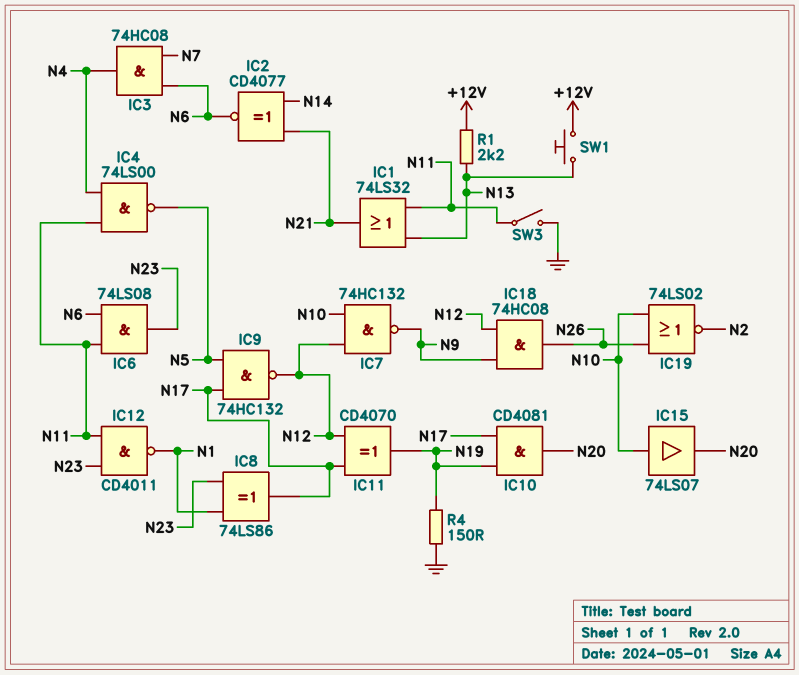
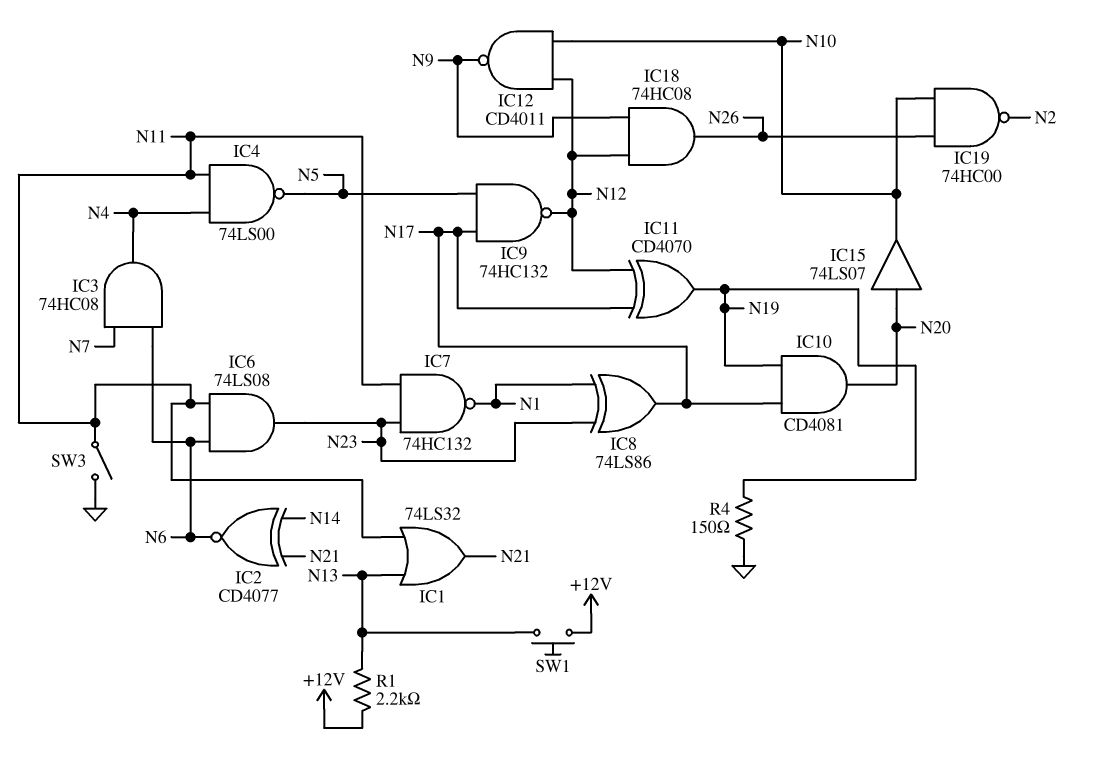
IC7: NAND 74HC132 (in N10, in N12, out N9) -> NAND 74HC132 (in N11, in N23, out N1)
IC12: NAND CD4011 (in N11, in N23, out N1) -> NAND CD4011 (in N10, in N12, out N9)
IC15: buffer 74LS07 (in N10, out N20) -> buffer 74LS07 (in N20, out N10)
IC19: NOR 74LS02 (in N10, in N26, out N2) -> NAND 74HC00 (in N10, in N26, out N2)

